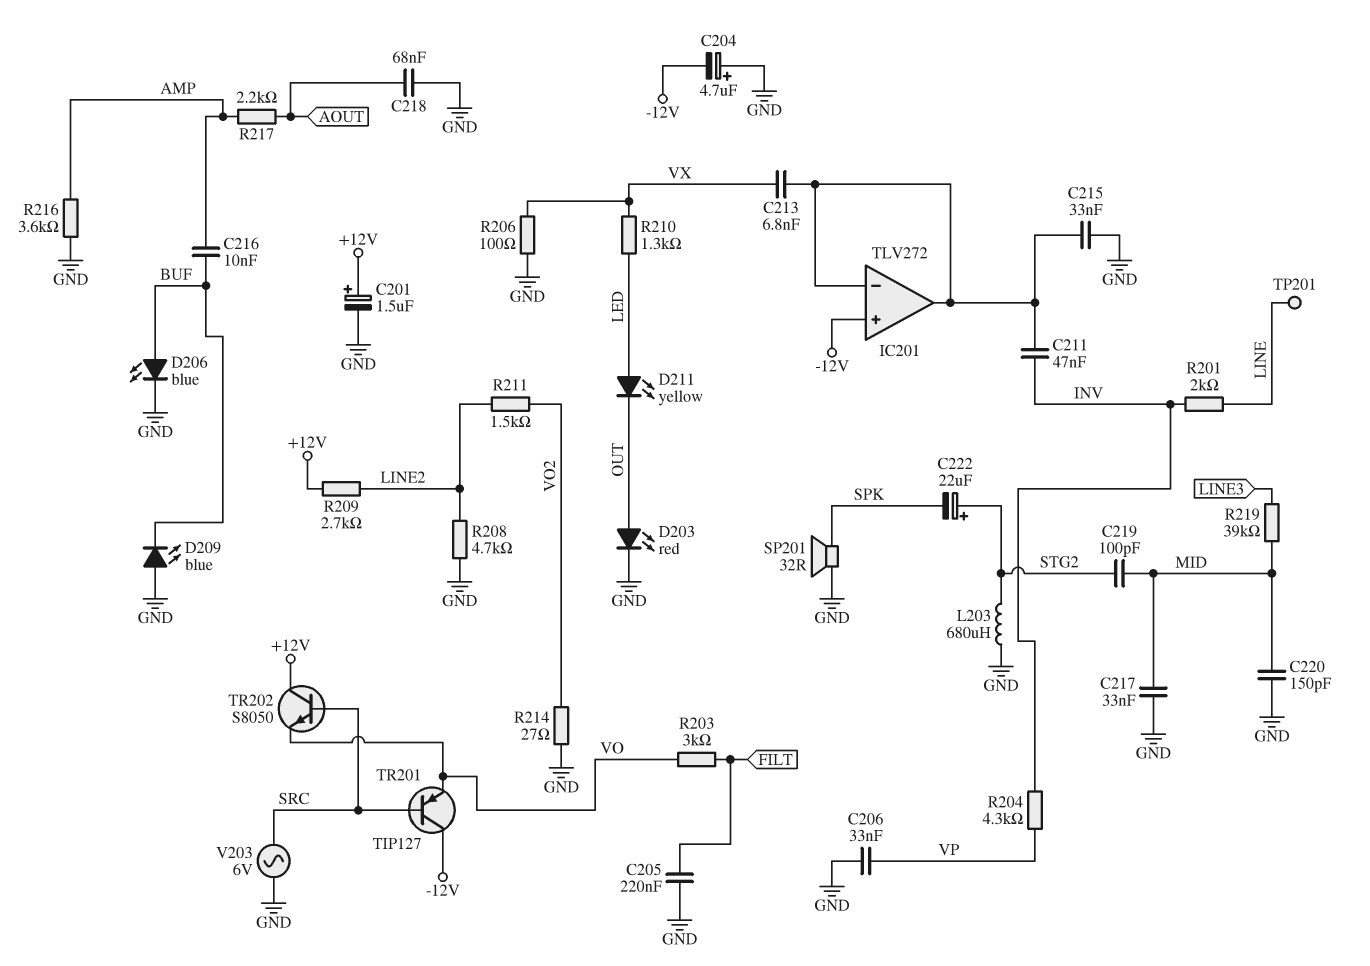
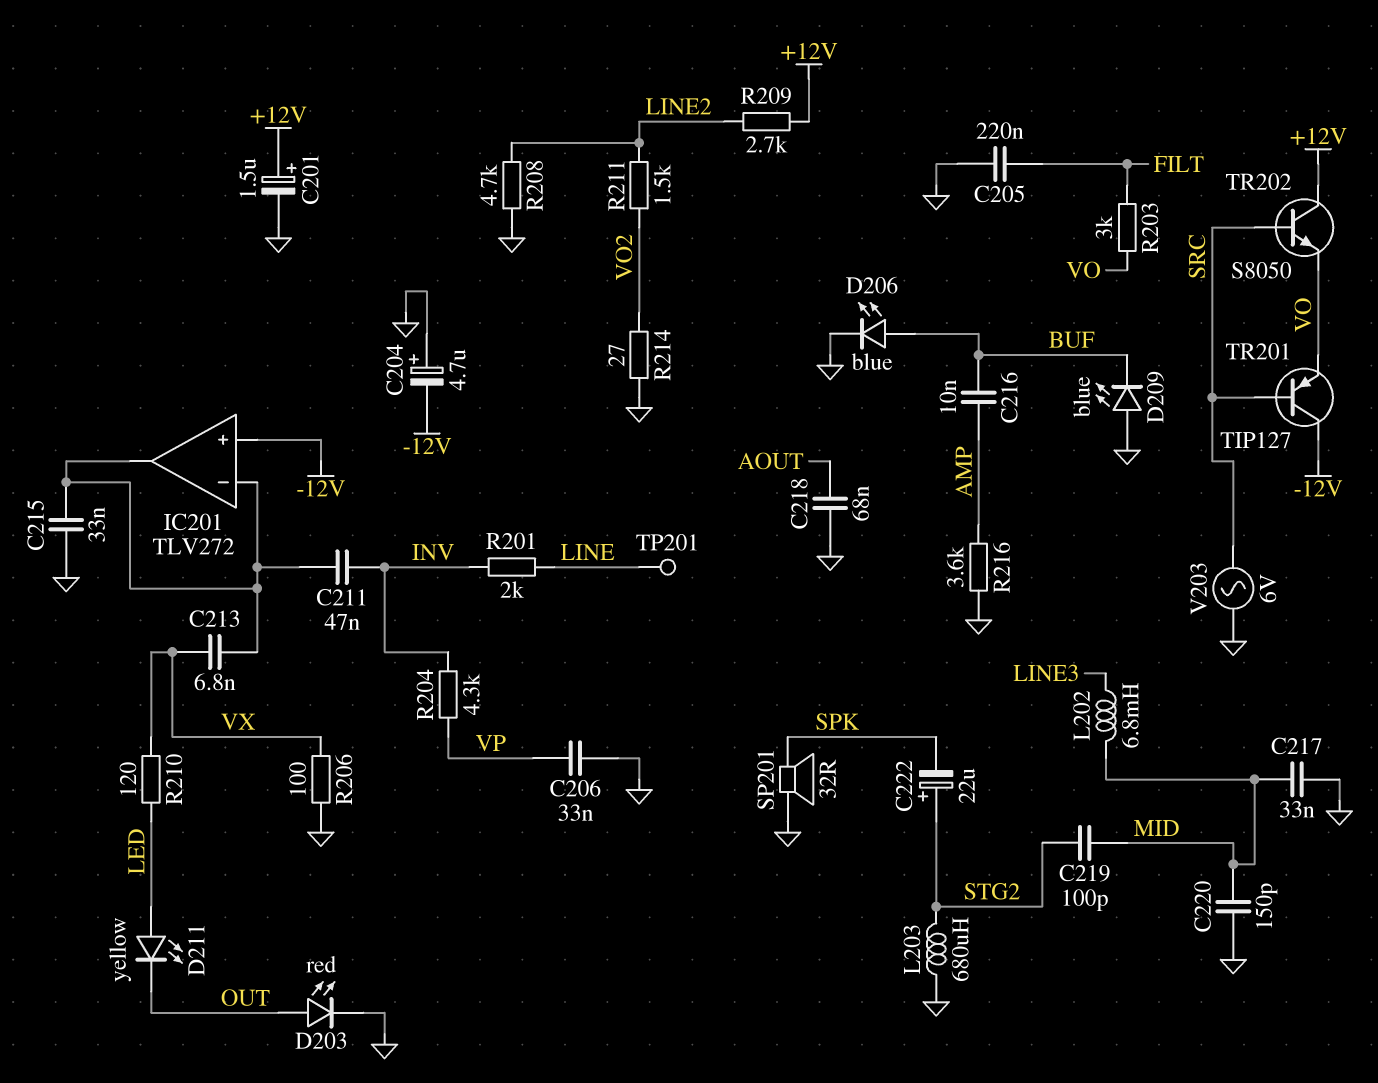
L202: none -> 6.8mH (LINE3, MID)
R210: 1.3k (LED, VX) -> 120 (LED, VX)
R217: 2.2k (AMP, AOUT) -> none
R219: 39k (LINE3, MID) -> none

